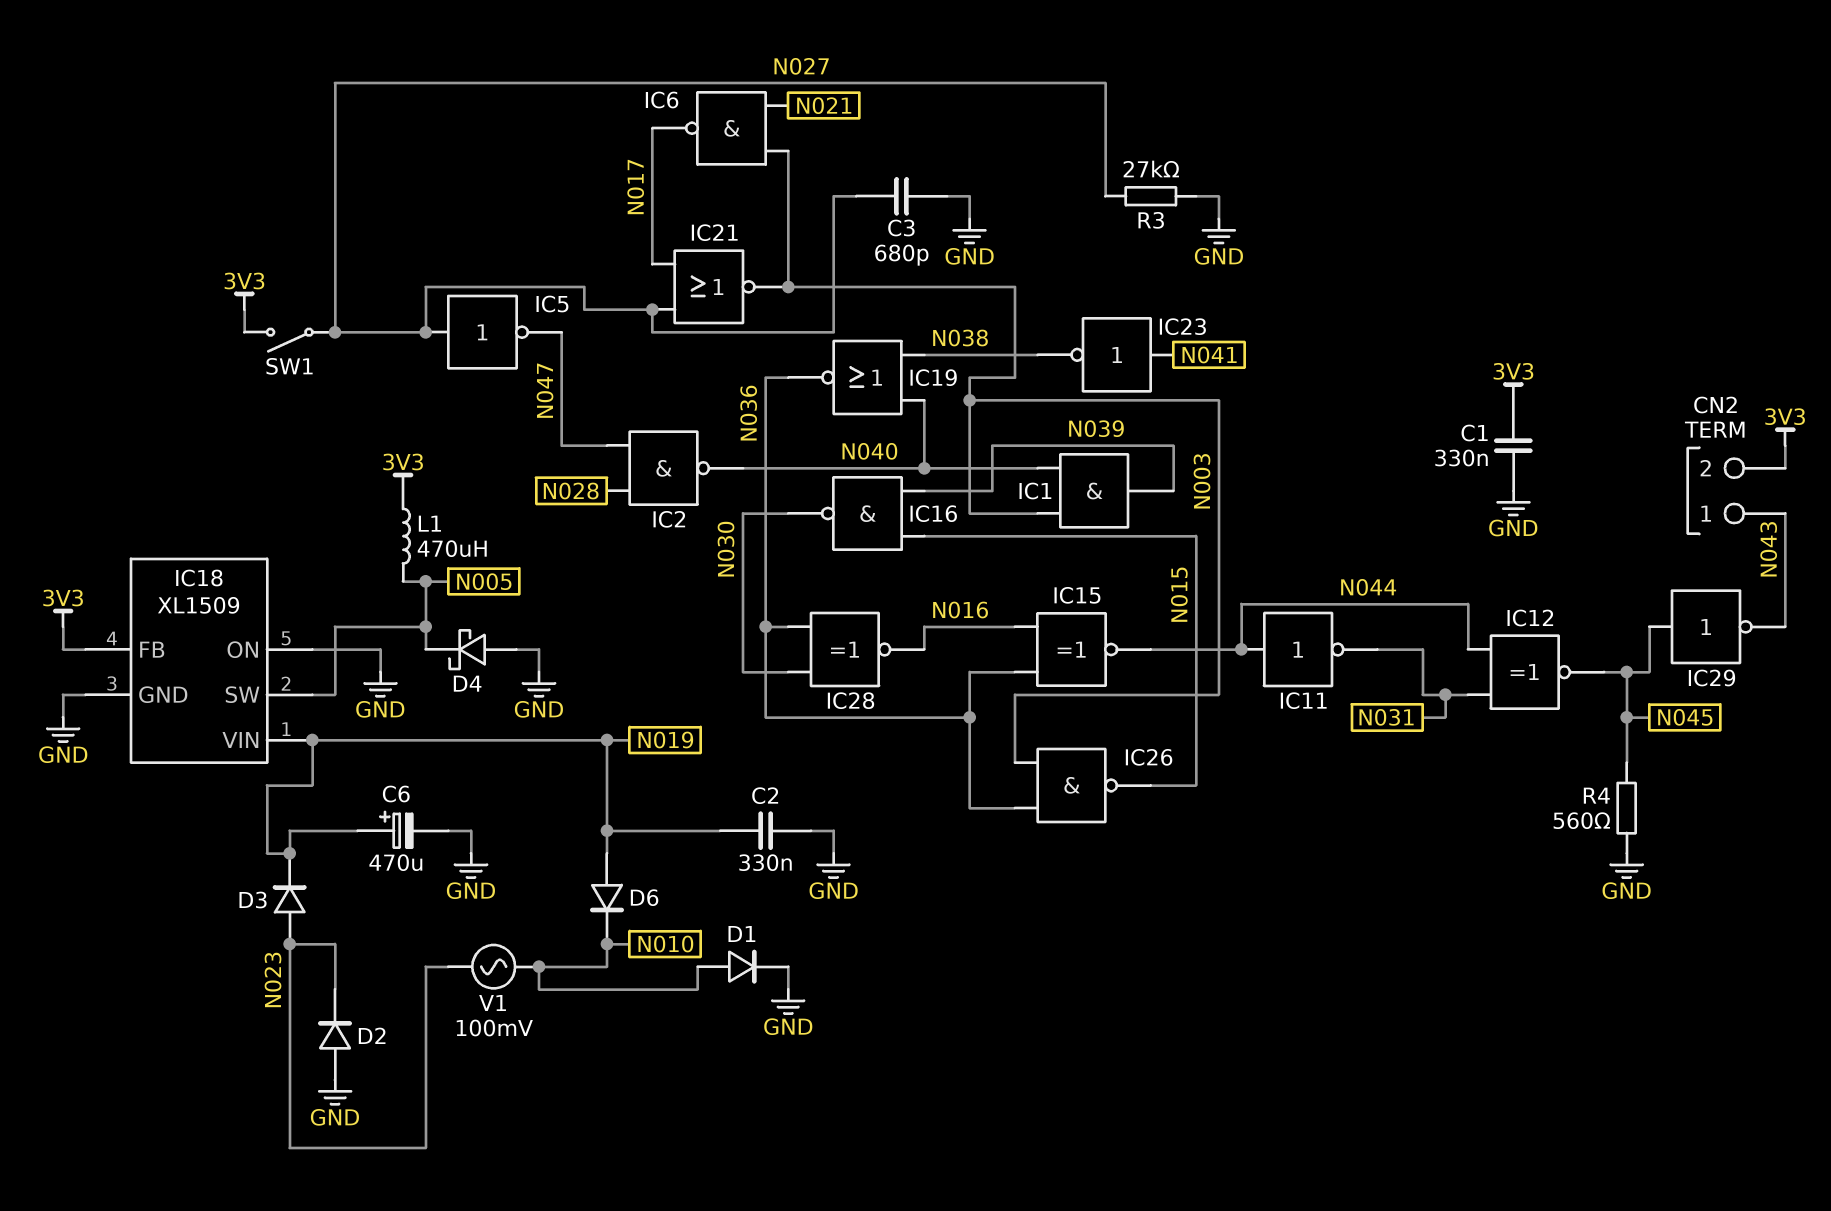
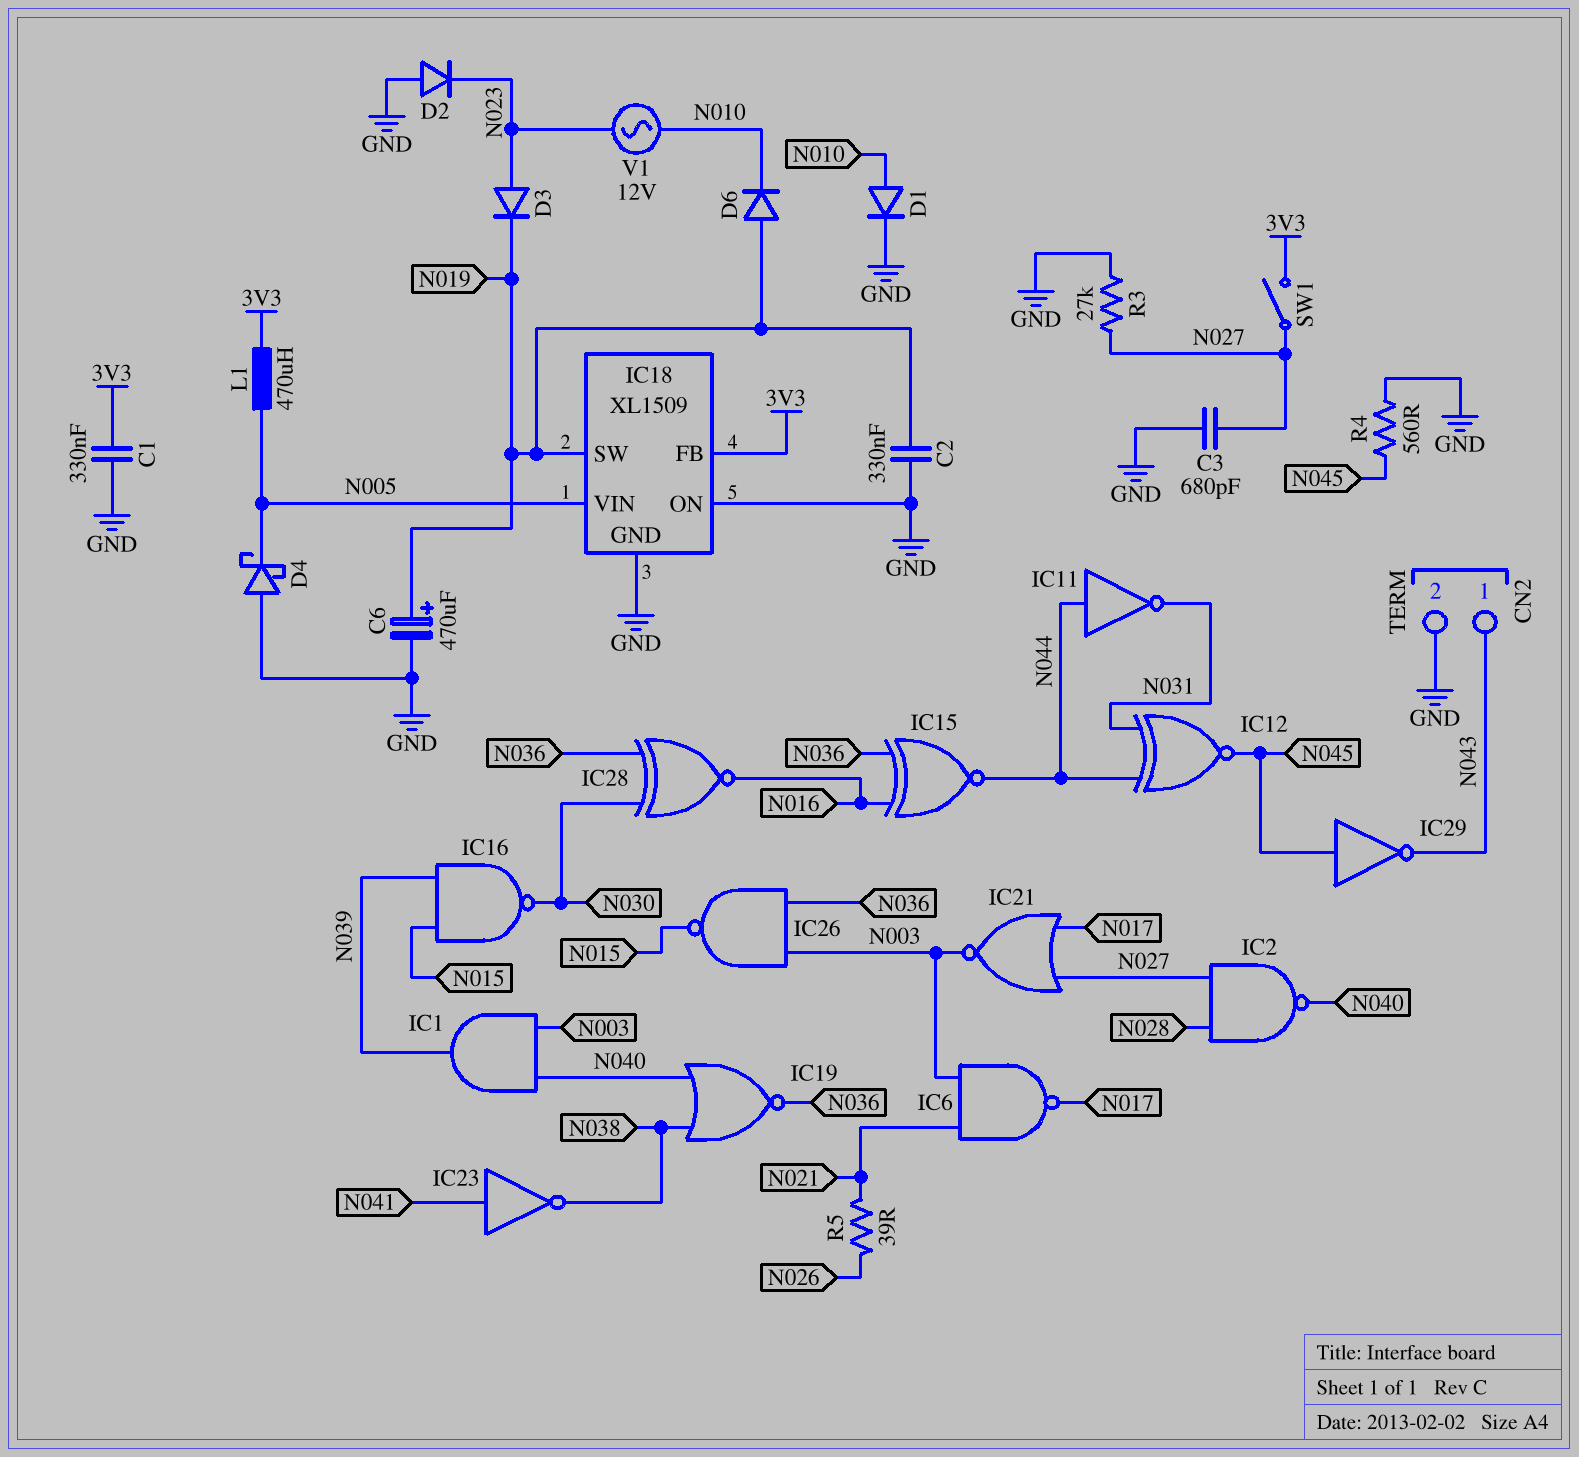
CN2 pin 2: 3V3 -> GND
IC2: NAND (in N028, in N047, out N040) -> NAND (in N027, in N028, out N040)
IC5: NOT (in N027, out N047) -> none
IC18 pin SW: N005 -> N019
IC18 pin VIN: N019 -> N005
R5: none -> 39 (N021, N026)
V1: AC 100mV (N010, N023) -> AC 12V (N010, N023)

